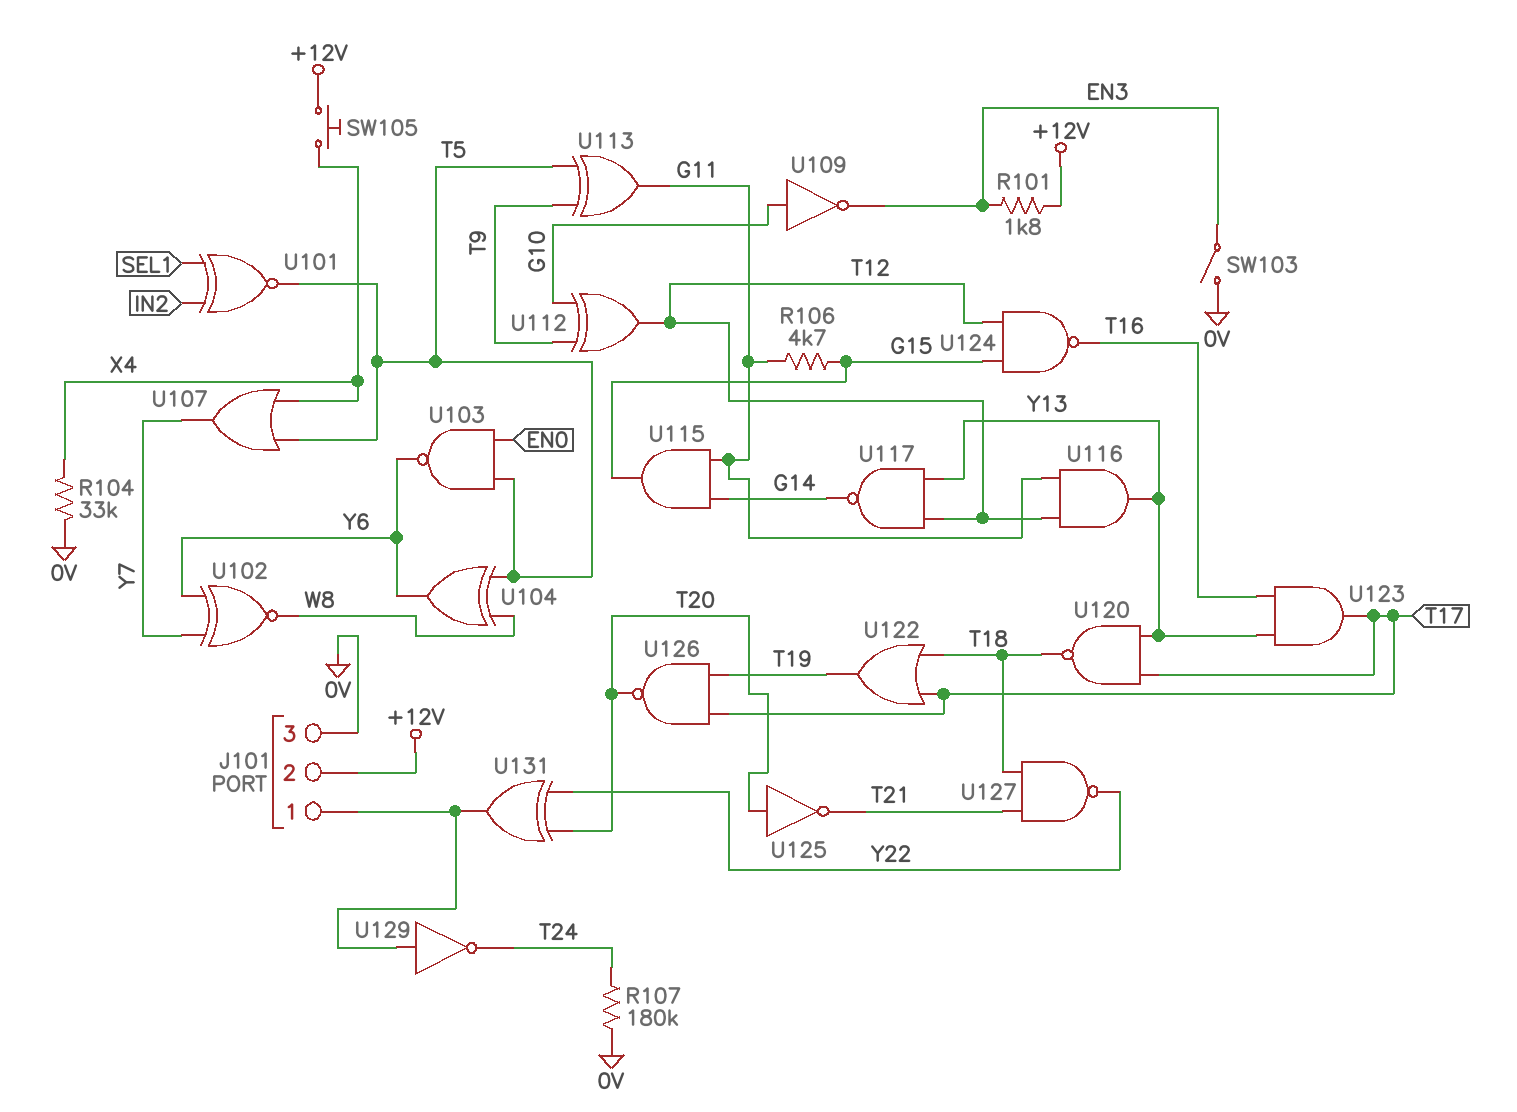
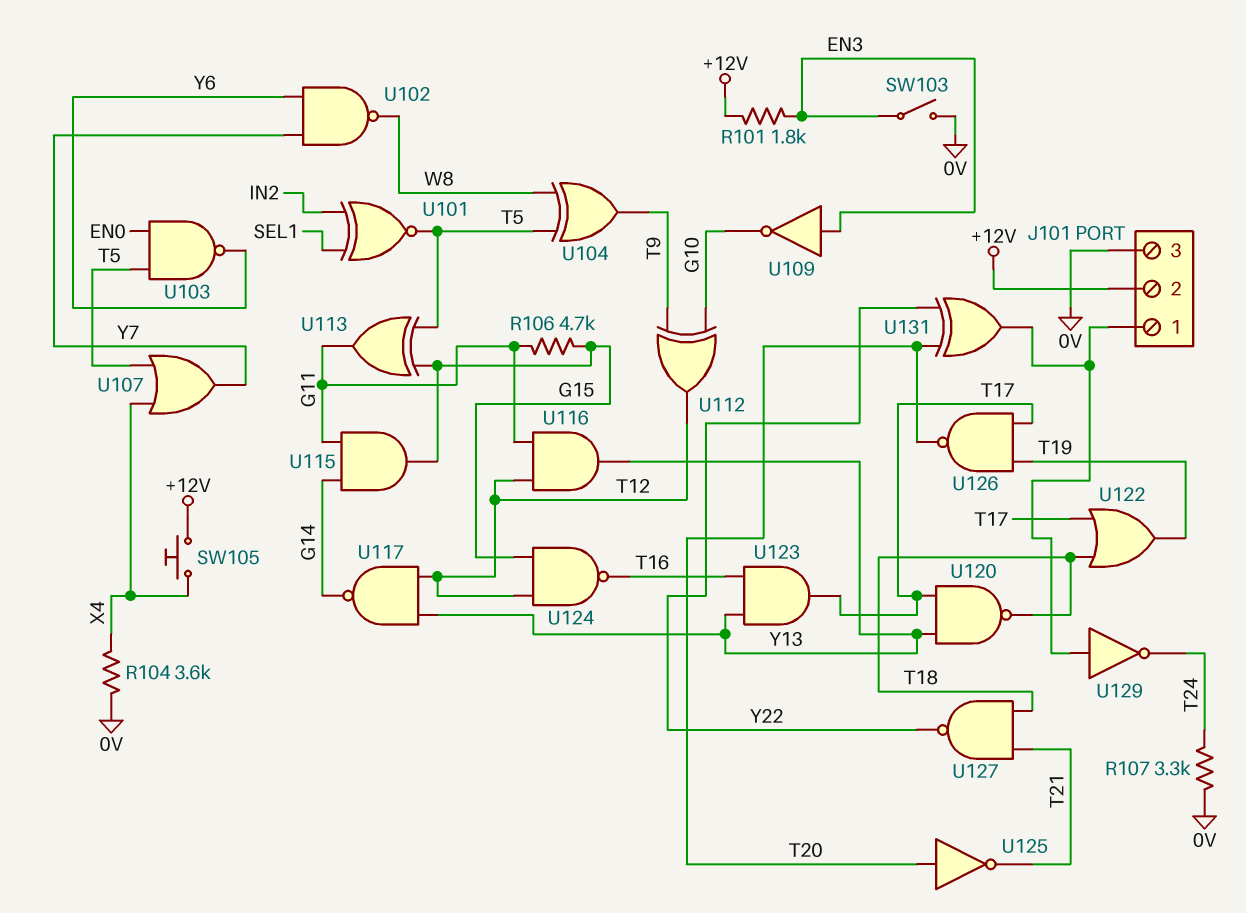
R104: 33k (0V, X4) -> 3.6k (0V, X4)
R107: 180k (0V, T24) -> 3.3k (0V, T24)
U102: XNOR (in Y6, in Y7, out W8) -> NAND (in Y6, in Y7, out W8)
U104: XOR (in T5, in W8, out Y6) -> XOR (in T5, in W8, out T9)
U109: NOT (in G10, out EN3) -> NOT (in EN3, out G10)
U113: XOR (in T5, in T9, out G11) -> XOR (in G15, in T5, out G11)

